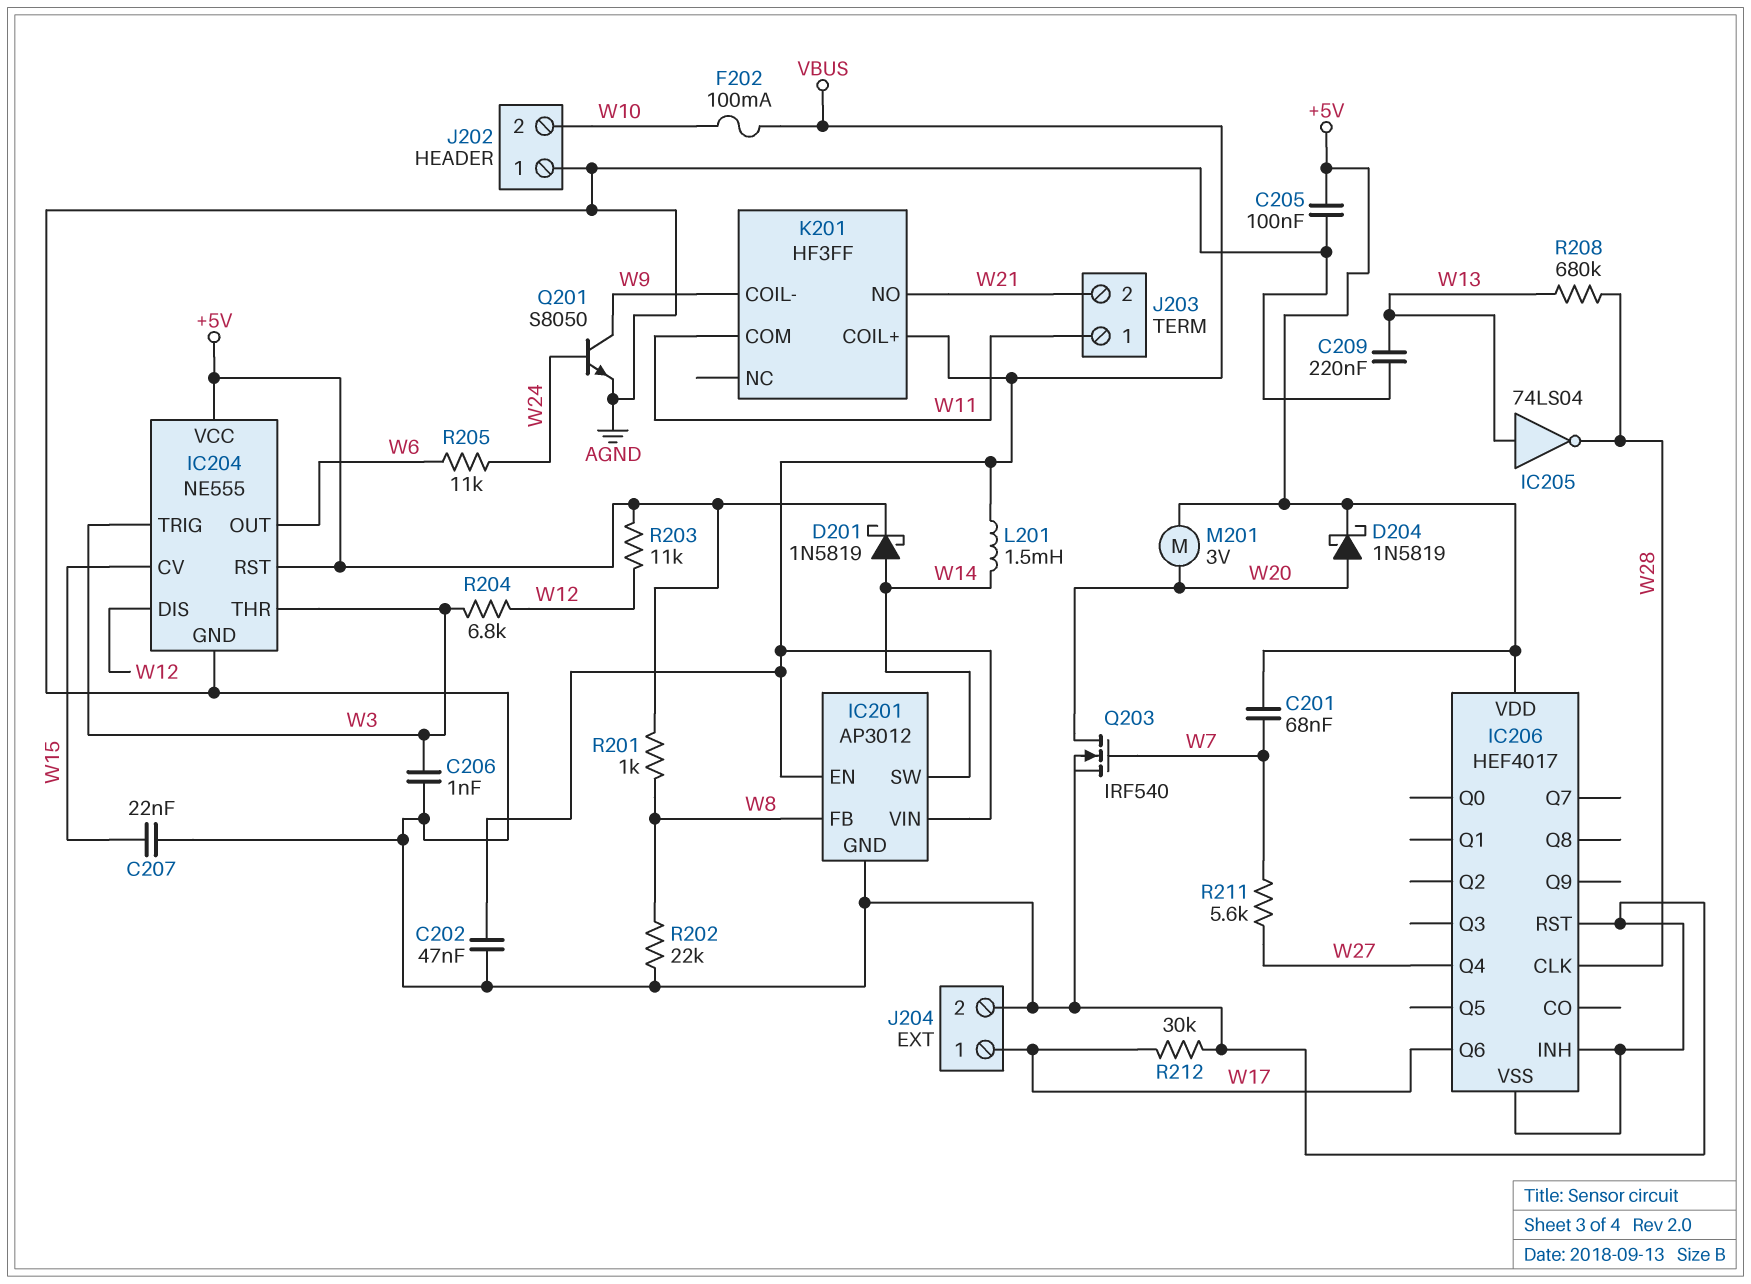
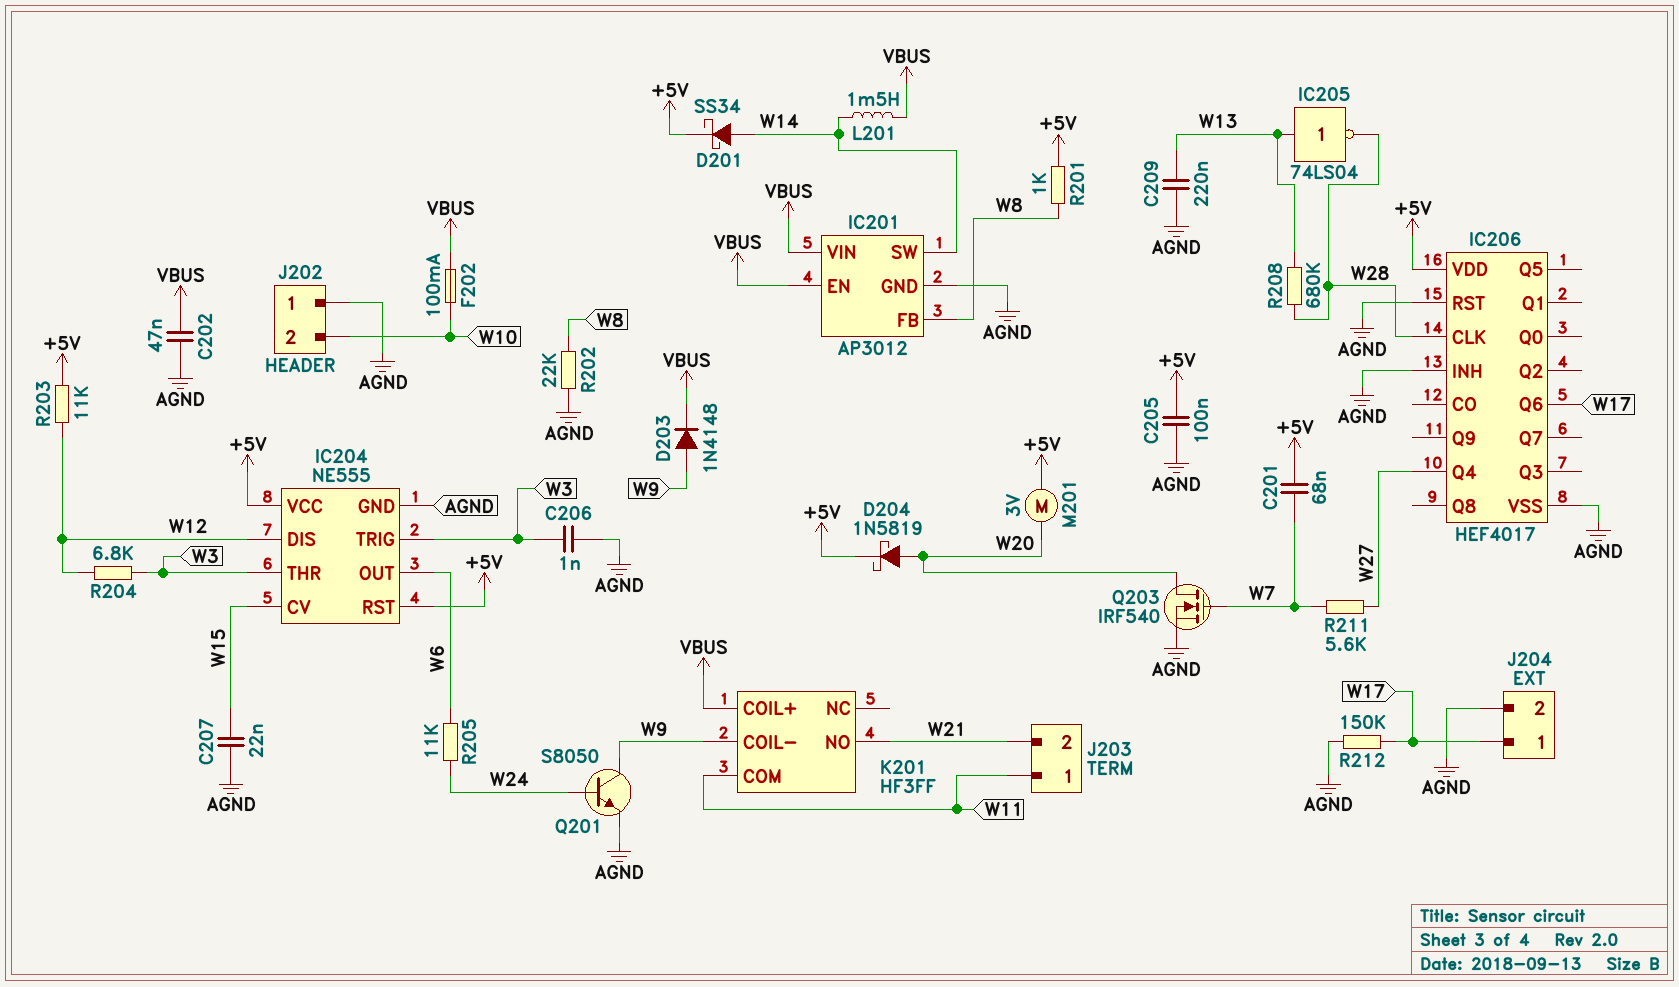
D201: schottky 1N5819 (A W14, K +5V) -> schottky SS34 (A W14, K +5V)
D203: none -> diode 1N4148 (A W9, K VBUS)
R212: 30k (AGND, W17) -> 150k (AGND, W17)

